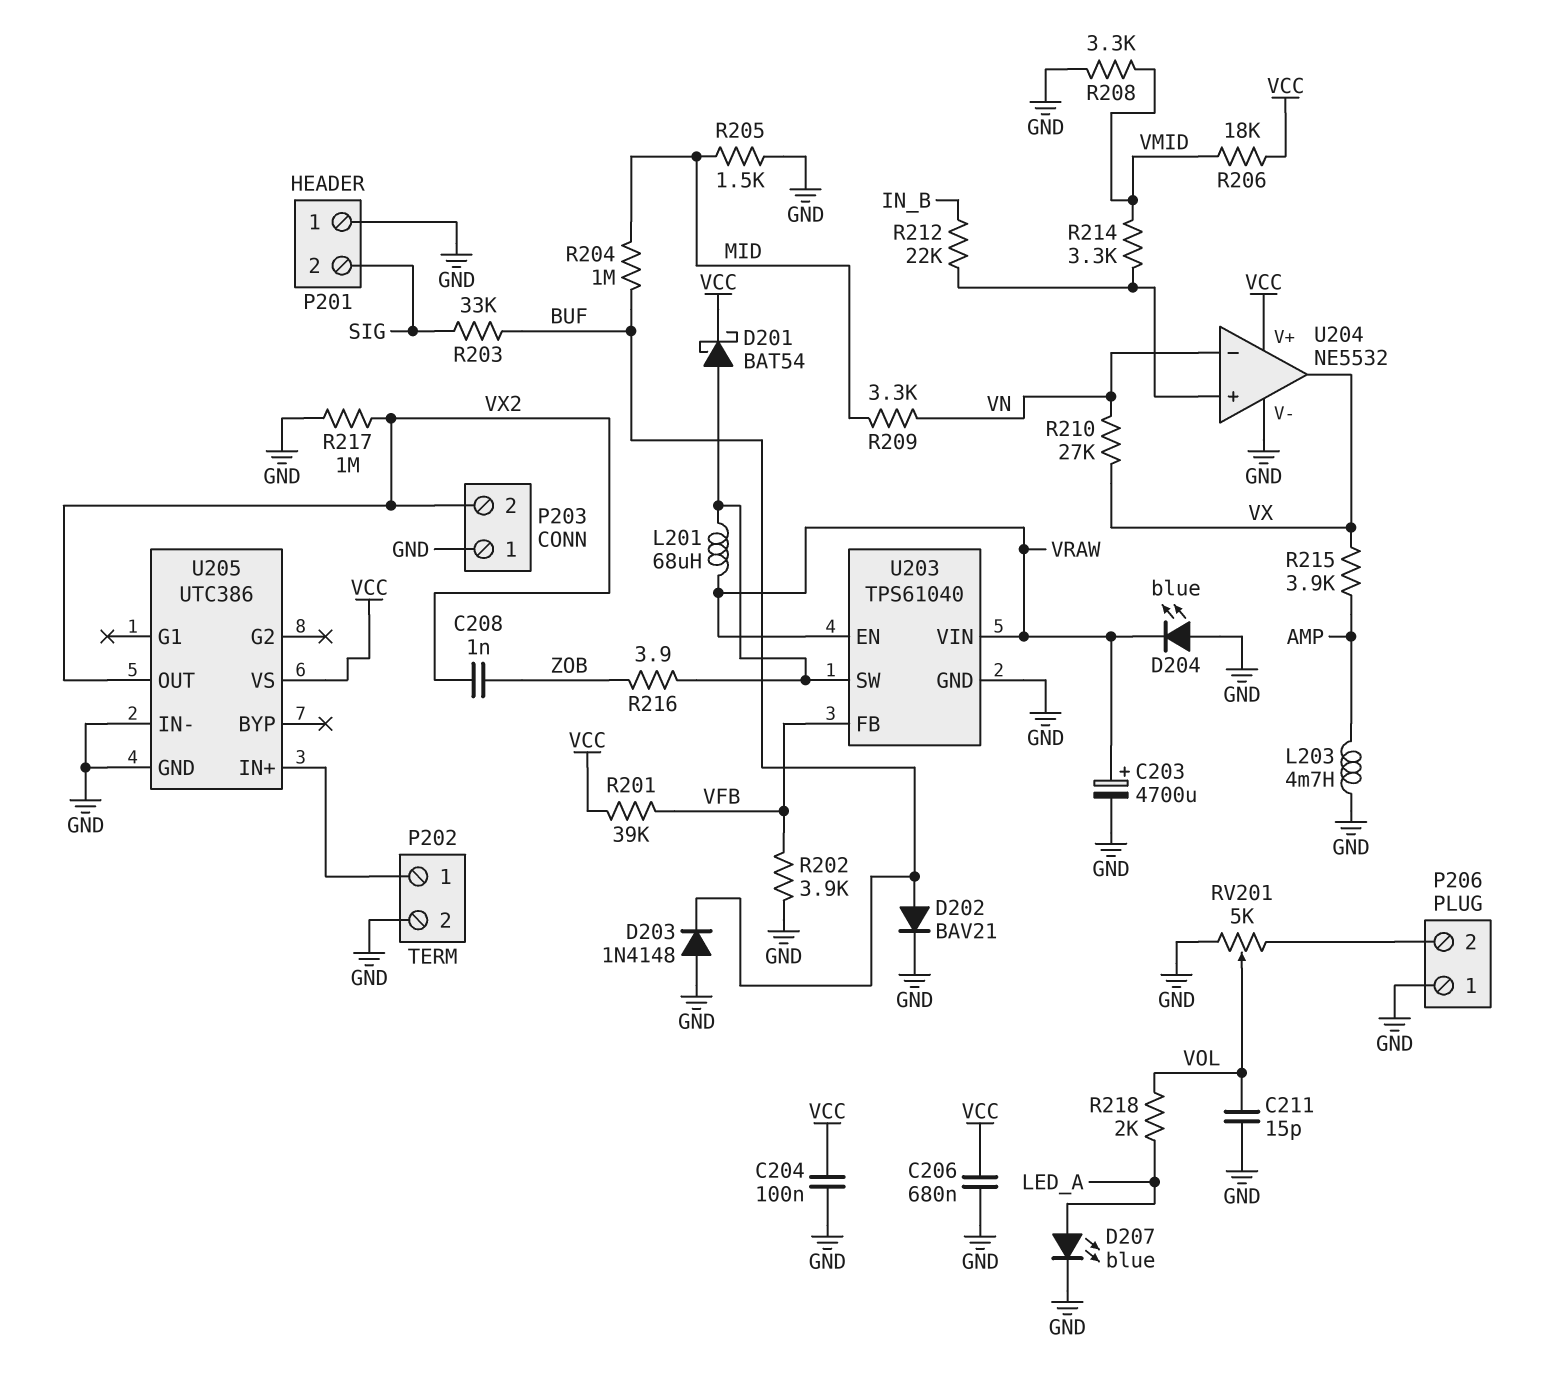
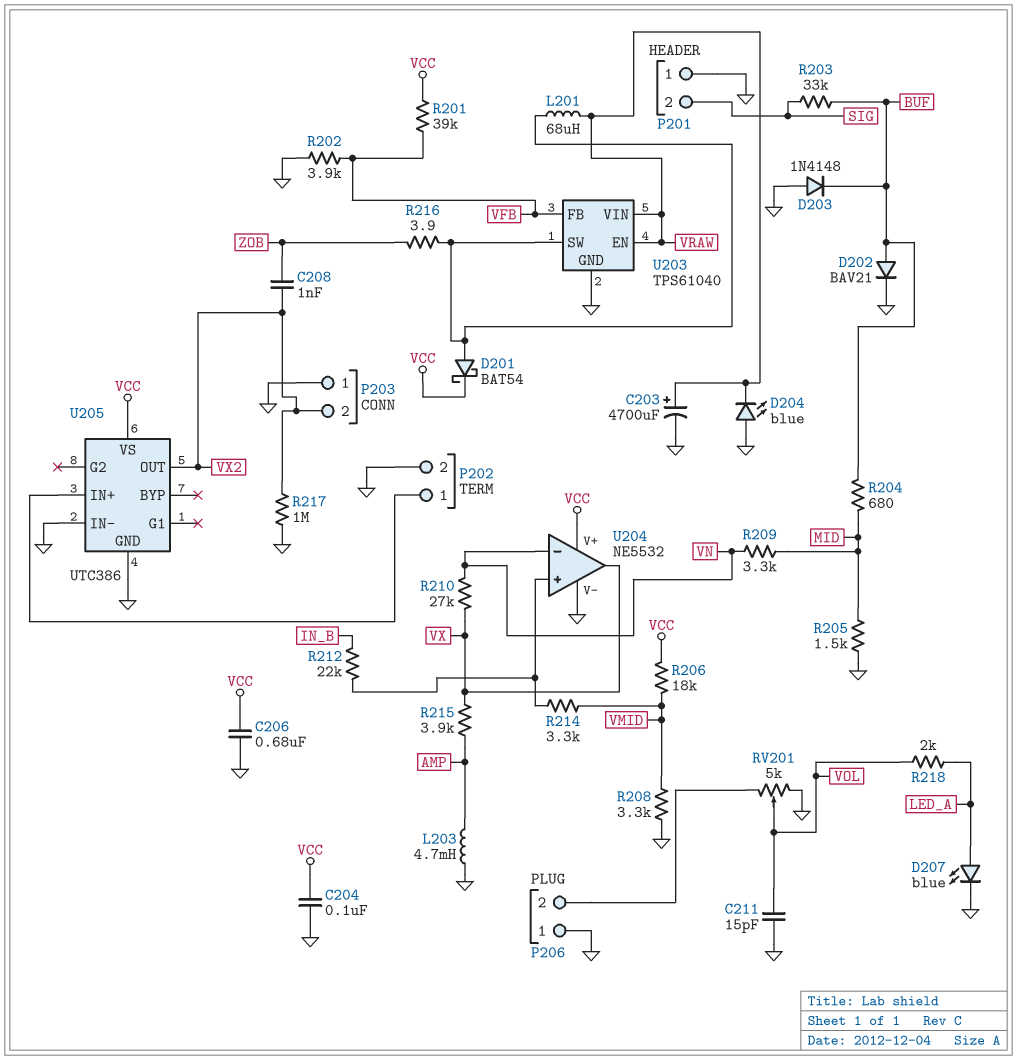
R204: 1M (BUF, MID) -> 680 (BUF, MID)

